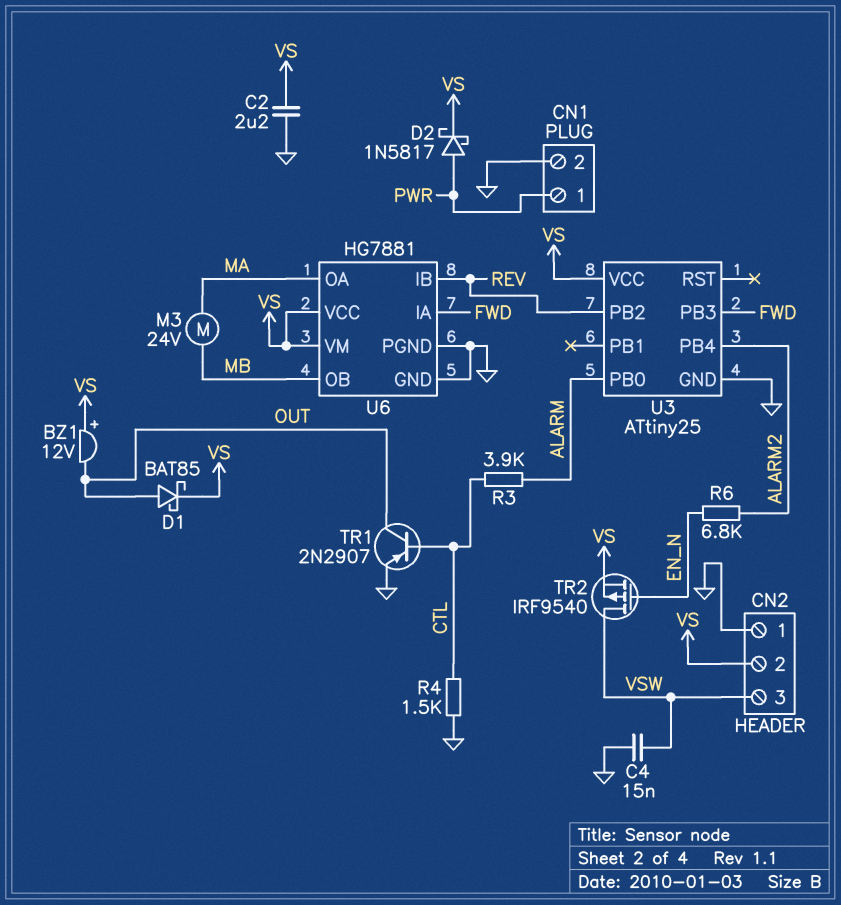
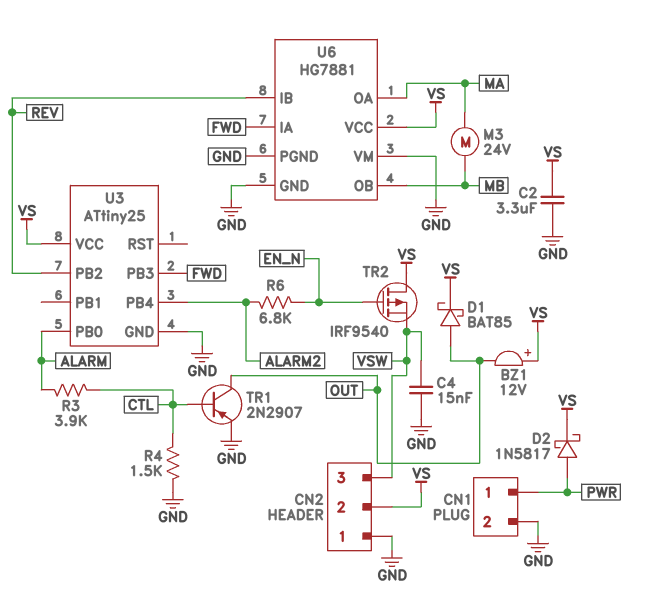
C2: 2.2uF (GND, VS) -> 3.3uF (GND, VS)
TR2: PMOS IRF9540 (G EN_N, D VSW, S VS) -> PMOS IRF9540 (G EN_N, D VS, S VSW)
U6 pin VM: VS -> GND

